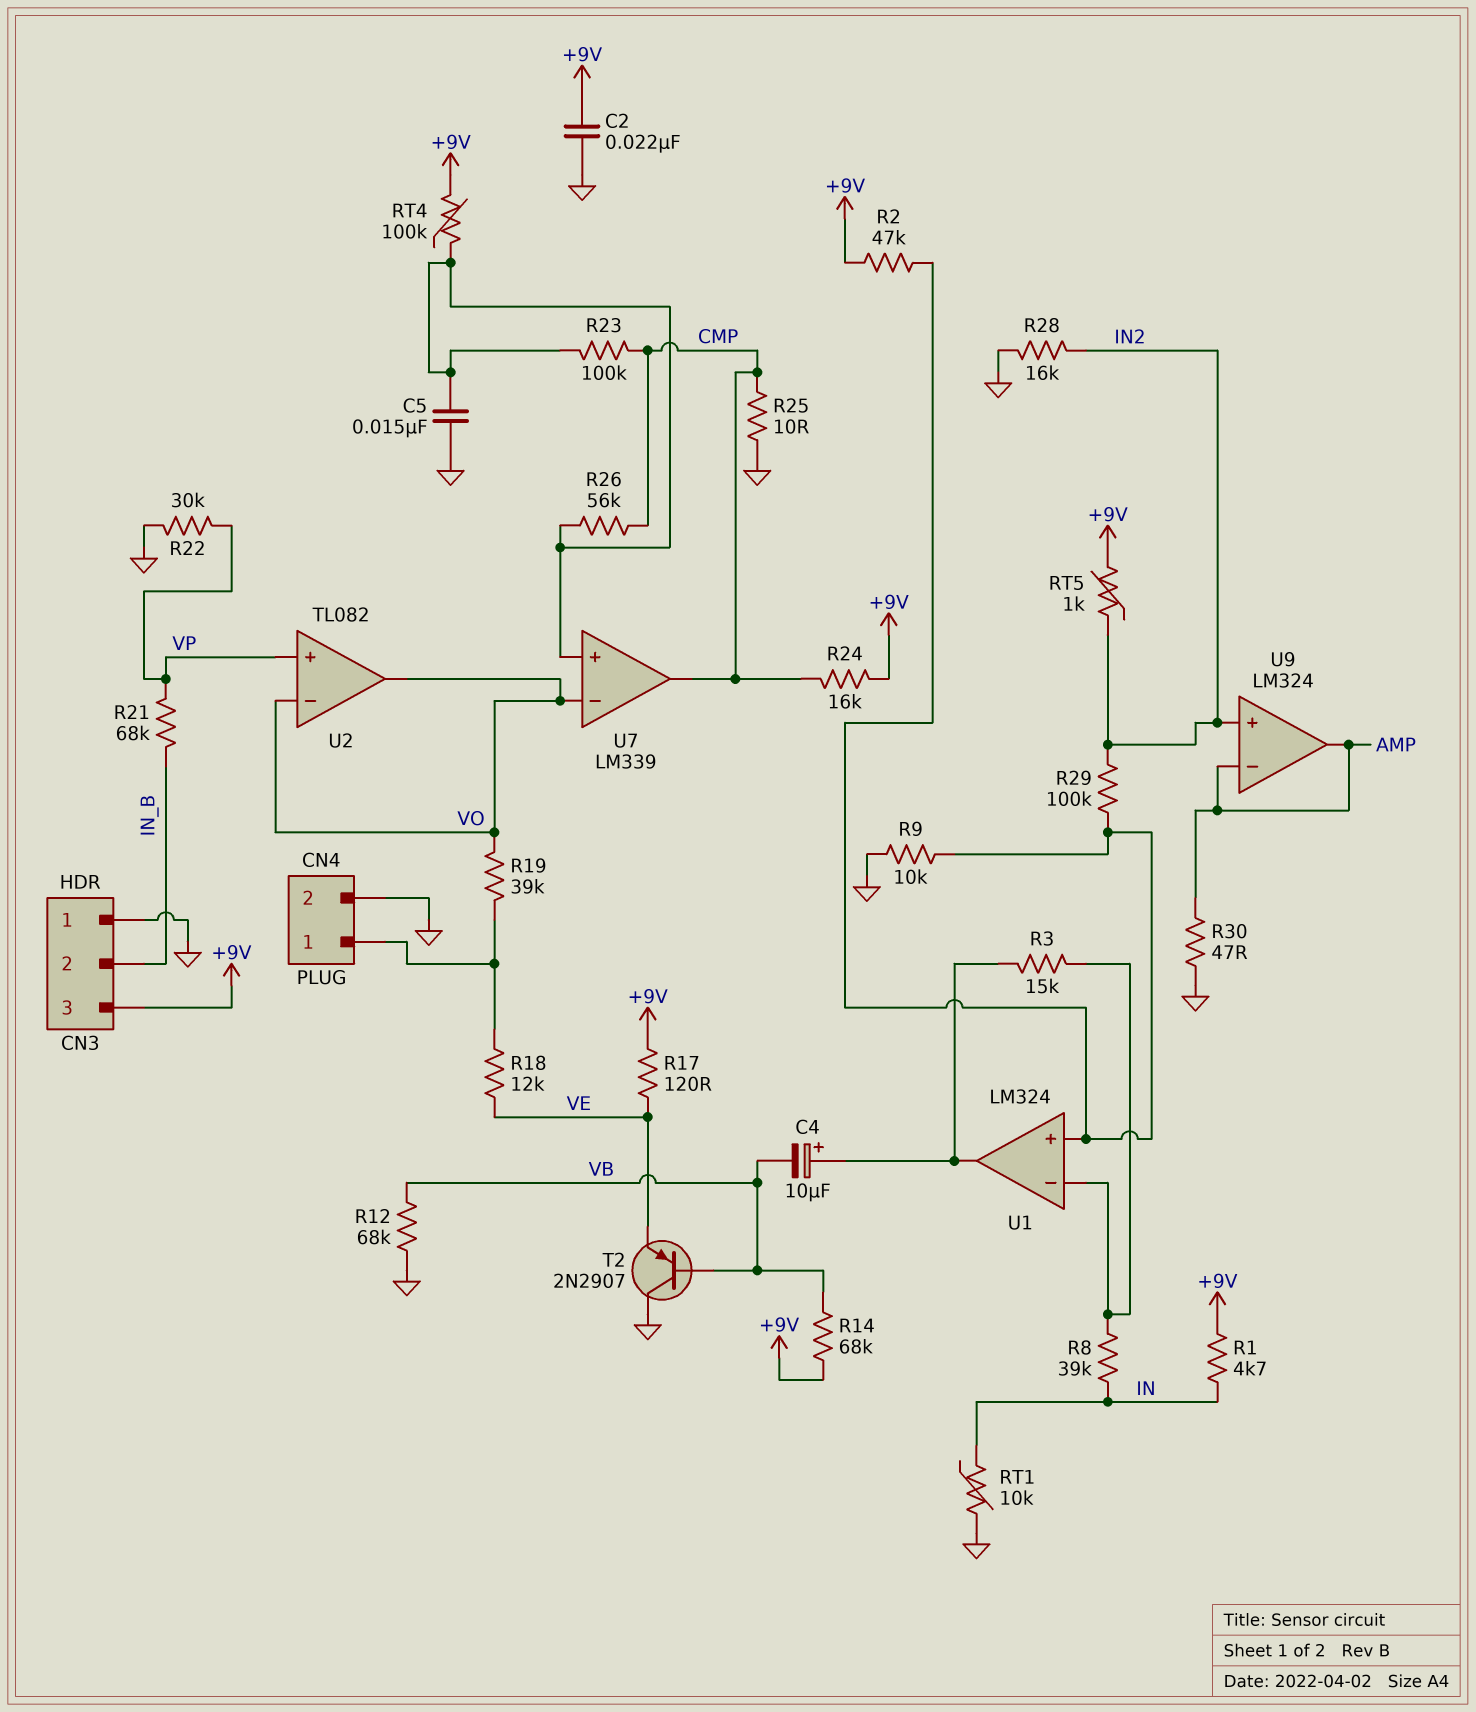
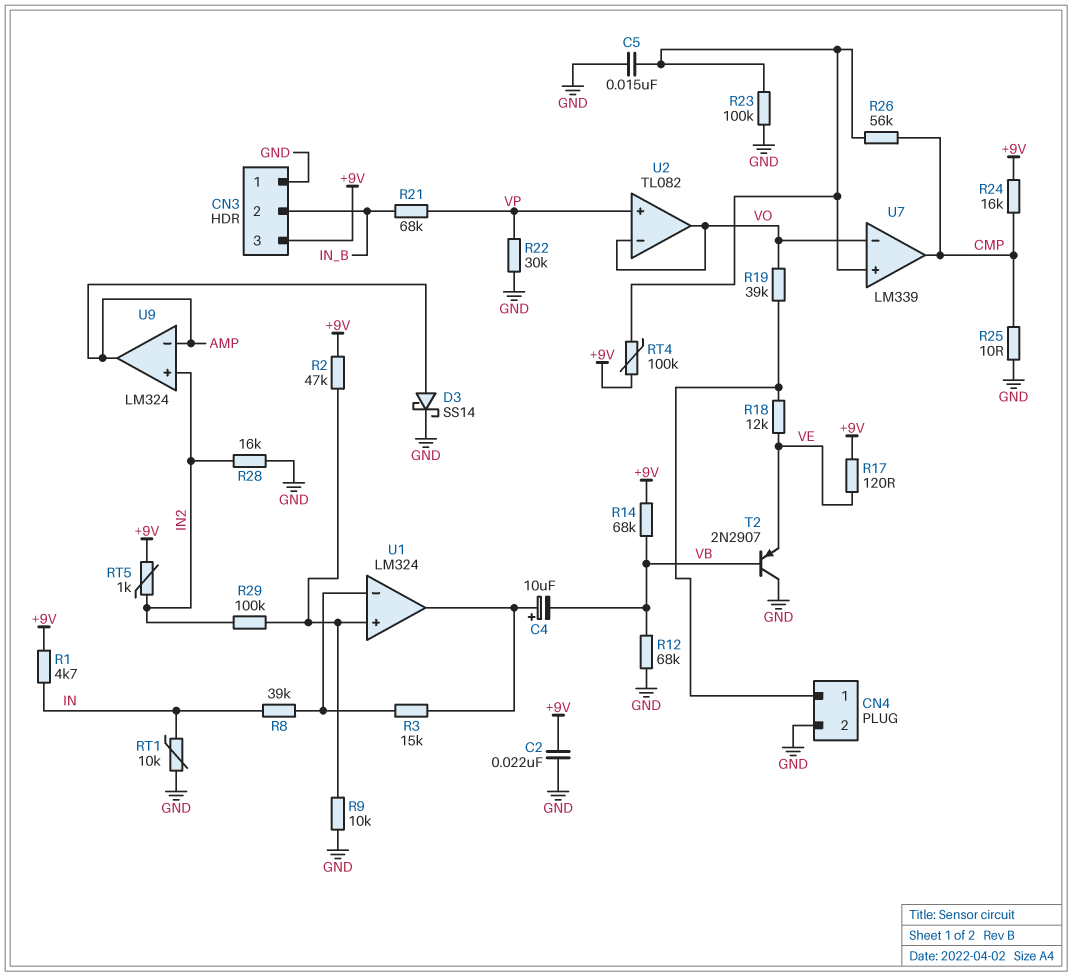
D3: none -> schottky SS14 (A AMP, K GND)
R23: 100k (CMP, U7/in+) -> 100k (GND, U7/in+)
R30: 47 (AMP, GND) -> none

